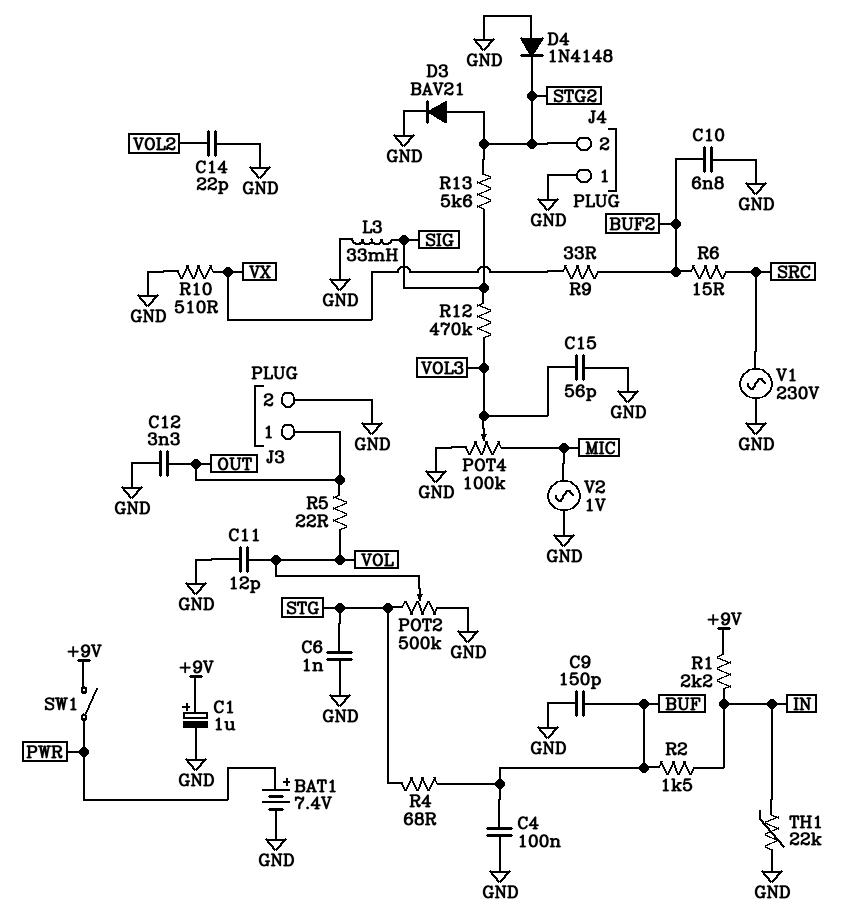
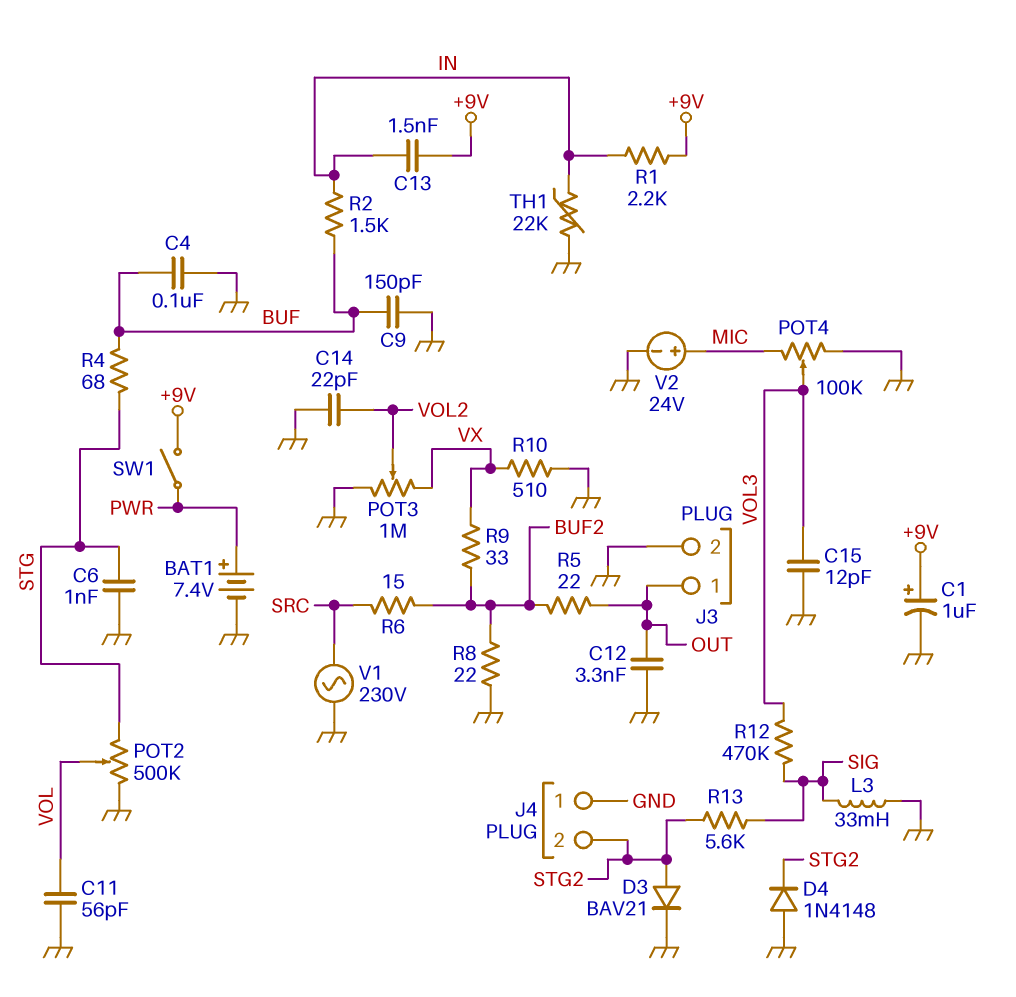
C10: 6.8nF (BUF2, GND) -> none
C11: 12pF (GND, VOL) -> 56pF (GND, VOL)
C13: none -> 1.5nF (+9V, IN)
C15: 56pF (GND, VOL3) -> 12pF (GND, VOL3)
POT3: none -> 1M (GND, VX, wiper VOL2)
R5: 22 (OUT, VOL) -> 22 (BUF2, OUT)
R8: none -> 22 (BUF2, GND)
V2: AC 1V (GND, MIC) -> 24V (plus MIC, minus GND)

